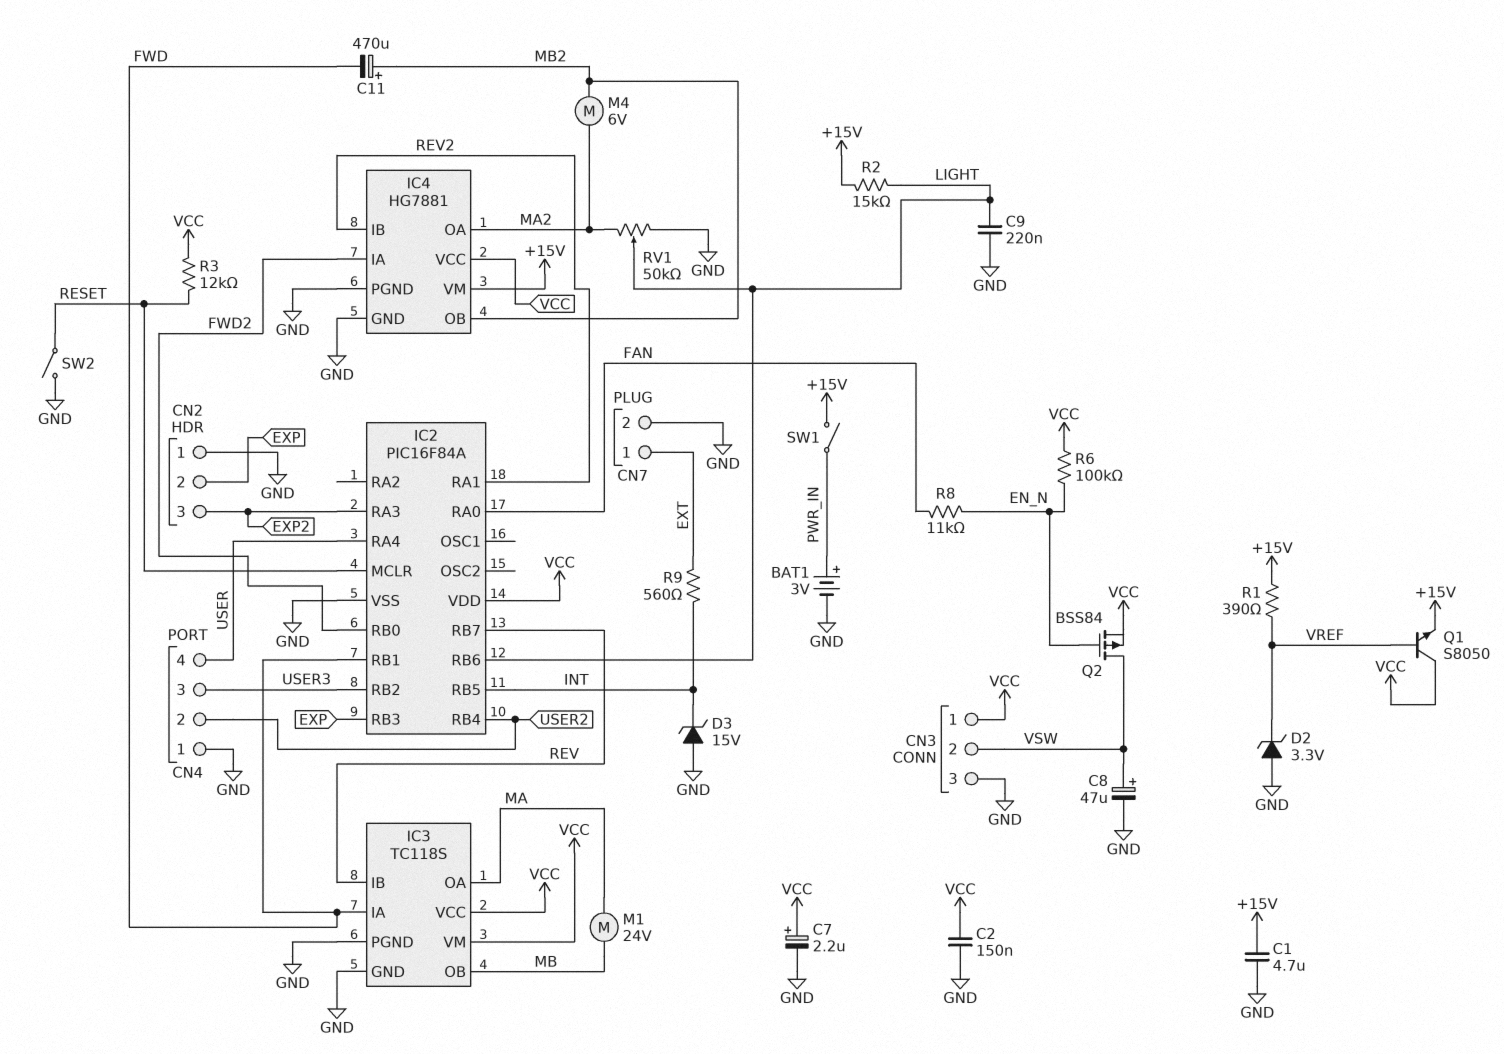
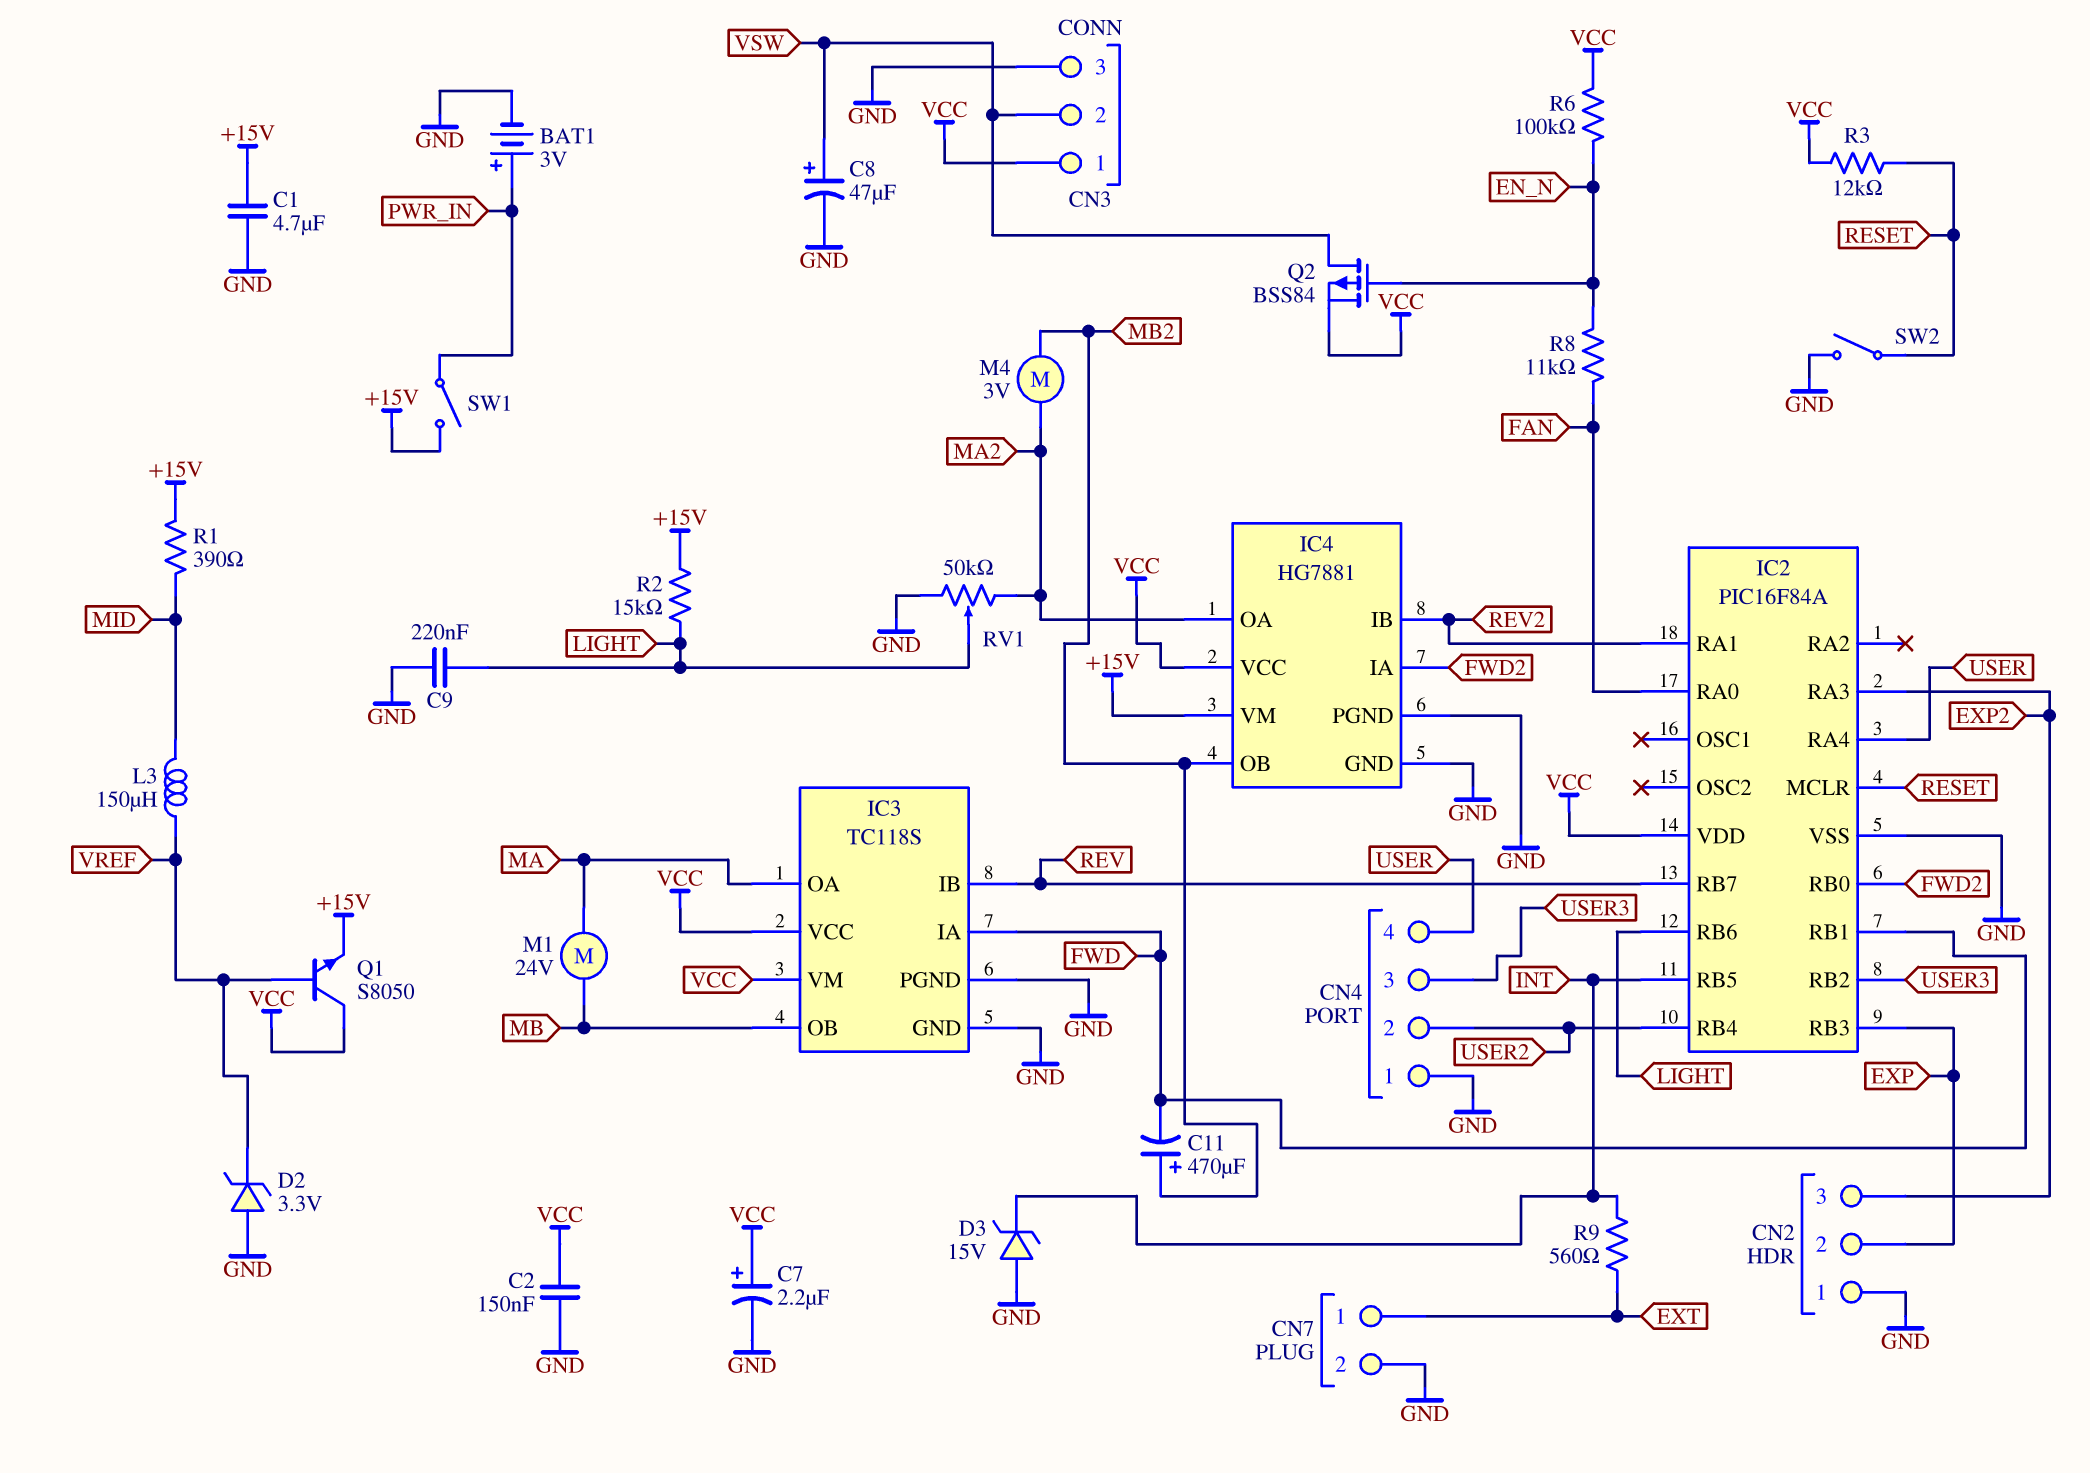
L3: none -> 150uH (MID, VREF)
M4: motor 6V (MA2, MB2) -> motor 3V (MA2, MB2)
R1: 390 (+15V, VREF) -> 390 (+15V, MID)

